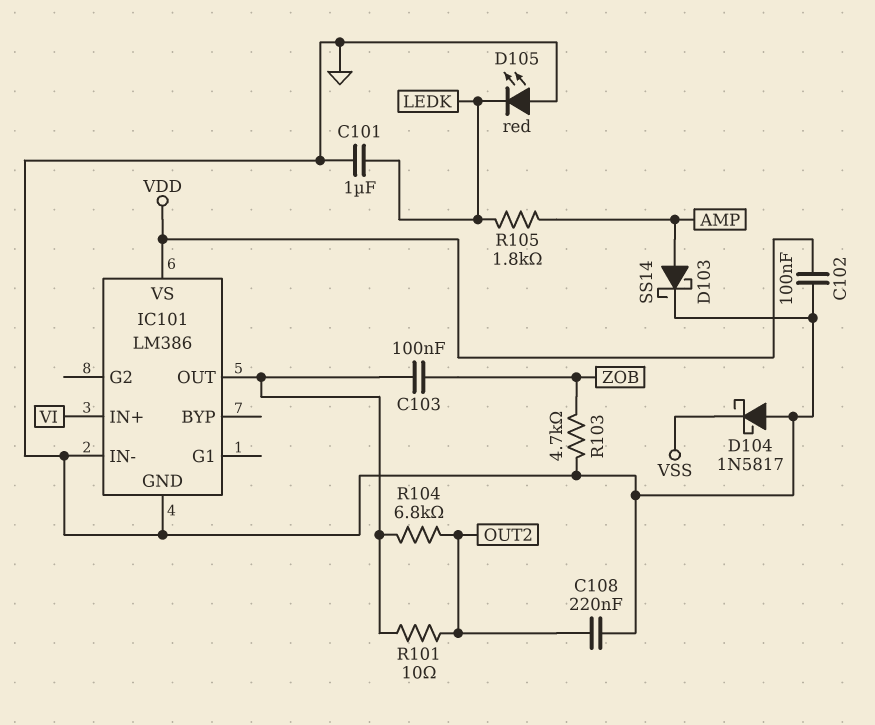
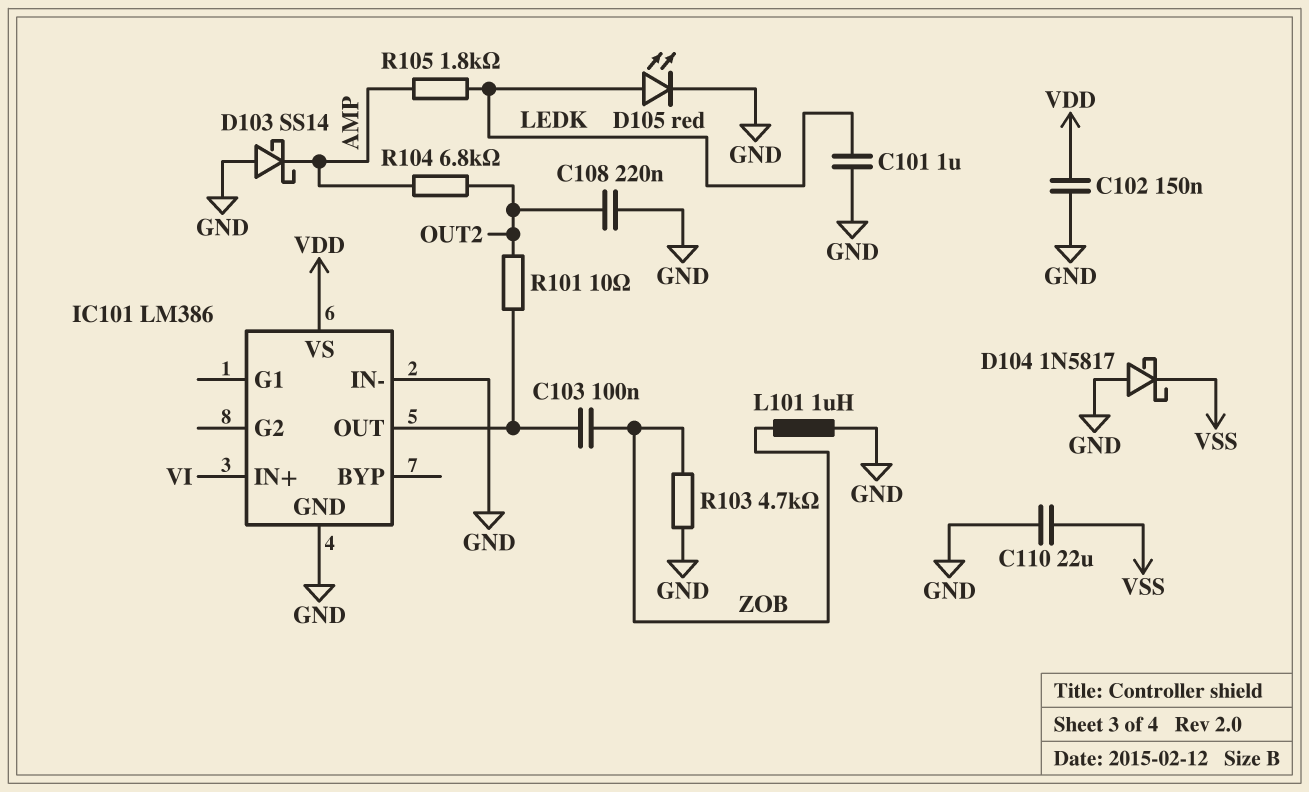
C102: 100nF (GND, VDD) -> 150nF (GND, VDD)
C110: none -> 22uF (GND, VSS)
D103: schottky SS14 (A AMP, K GND) -> schottky SS14 (A GND, K AMP)
D105: LED red (A GND, K LEDK) -> LED red (A LEDK, K GND)
L101: none -> 1uH (GND, ZOB)
R104: 6.8k (IC101/OUT, OUT2) -> 6.8k (AMP, OUT2)

